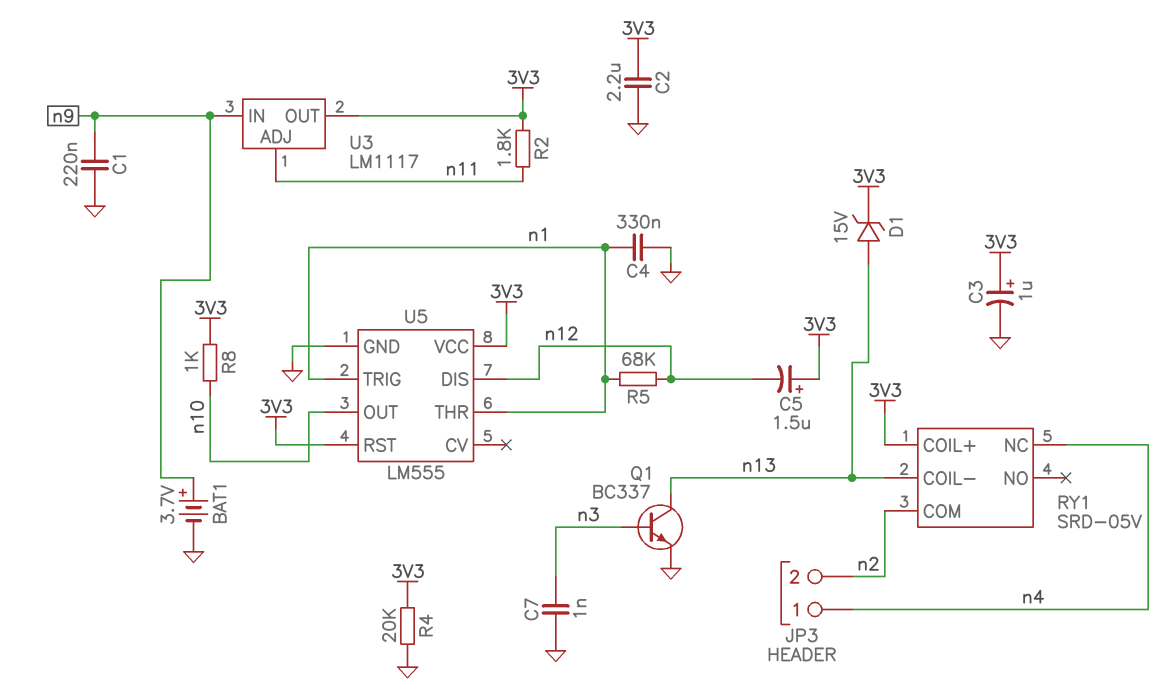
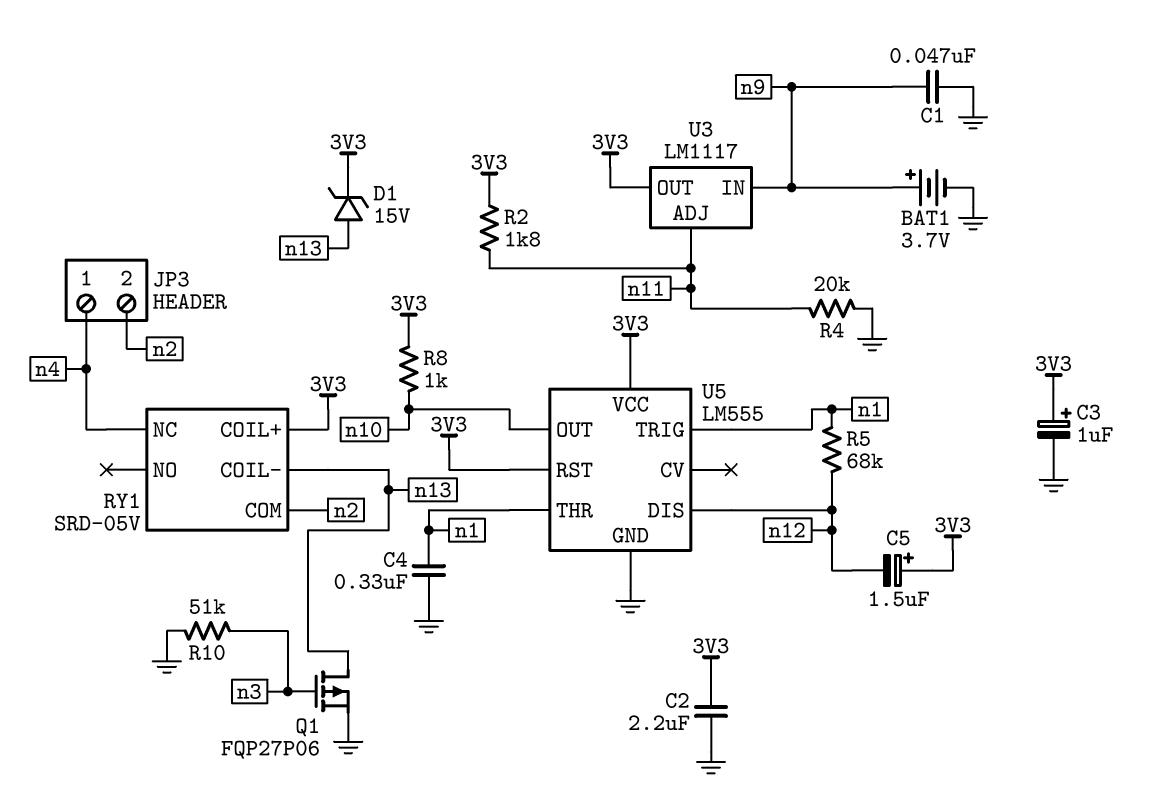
C1: 220nF (GND, n9) -> 47nF (GND, n9)
C7: 1nF (GND, n3) -> none
Q1: NPN BC337 (B n3, C n13, E GND) -> PMOS FQP27P06 (G n3, D n13, S GND)
R4: 20k (3V3, GND) -> 20k (GND, n11)
R10: none -> 51k (GND, n3)

